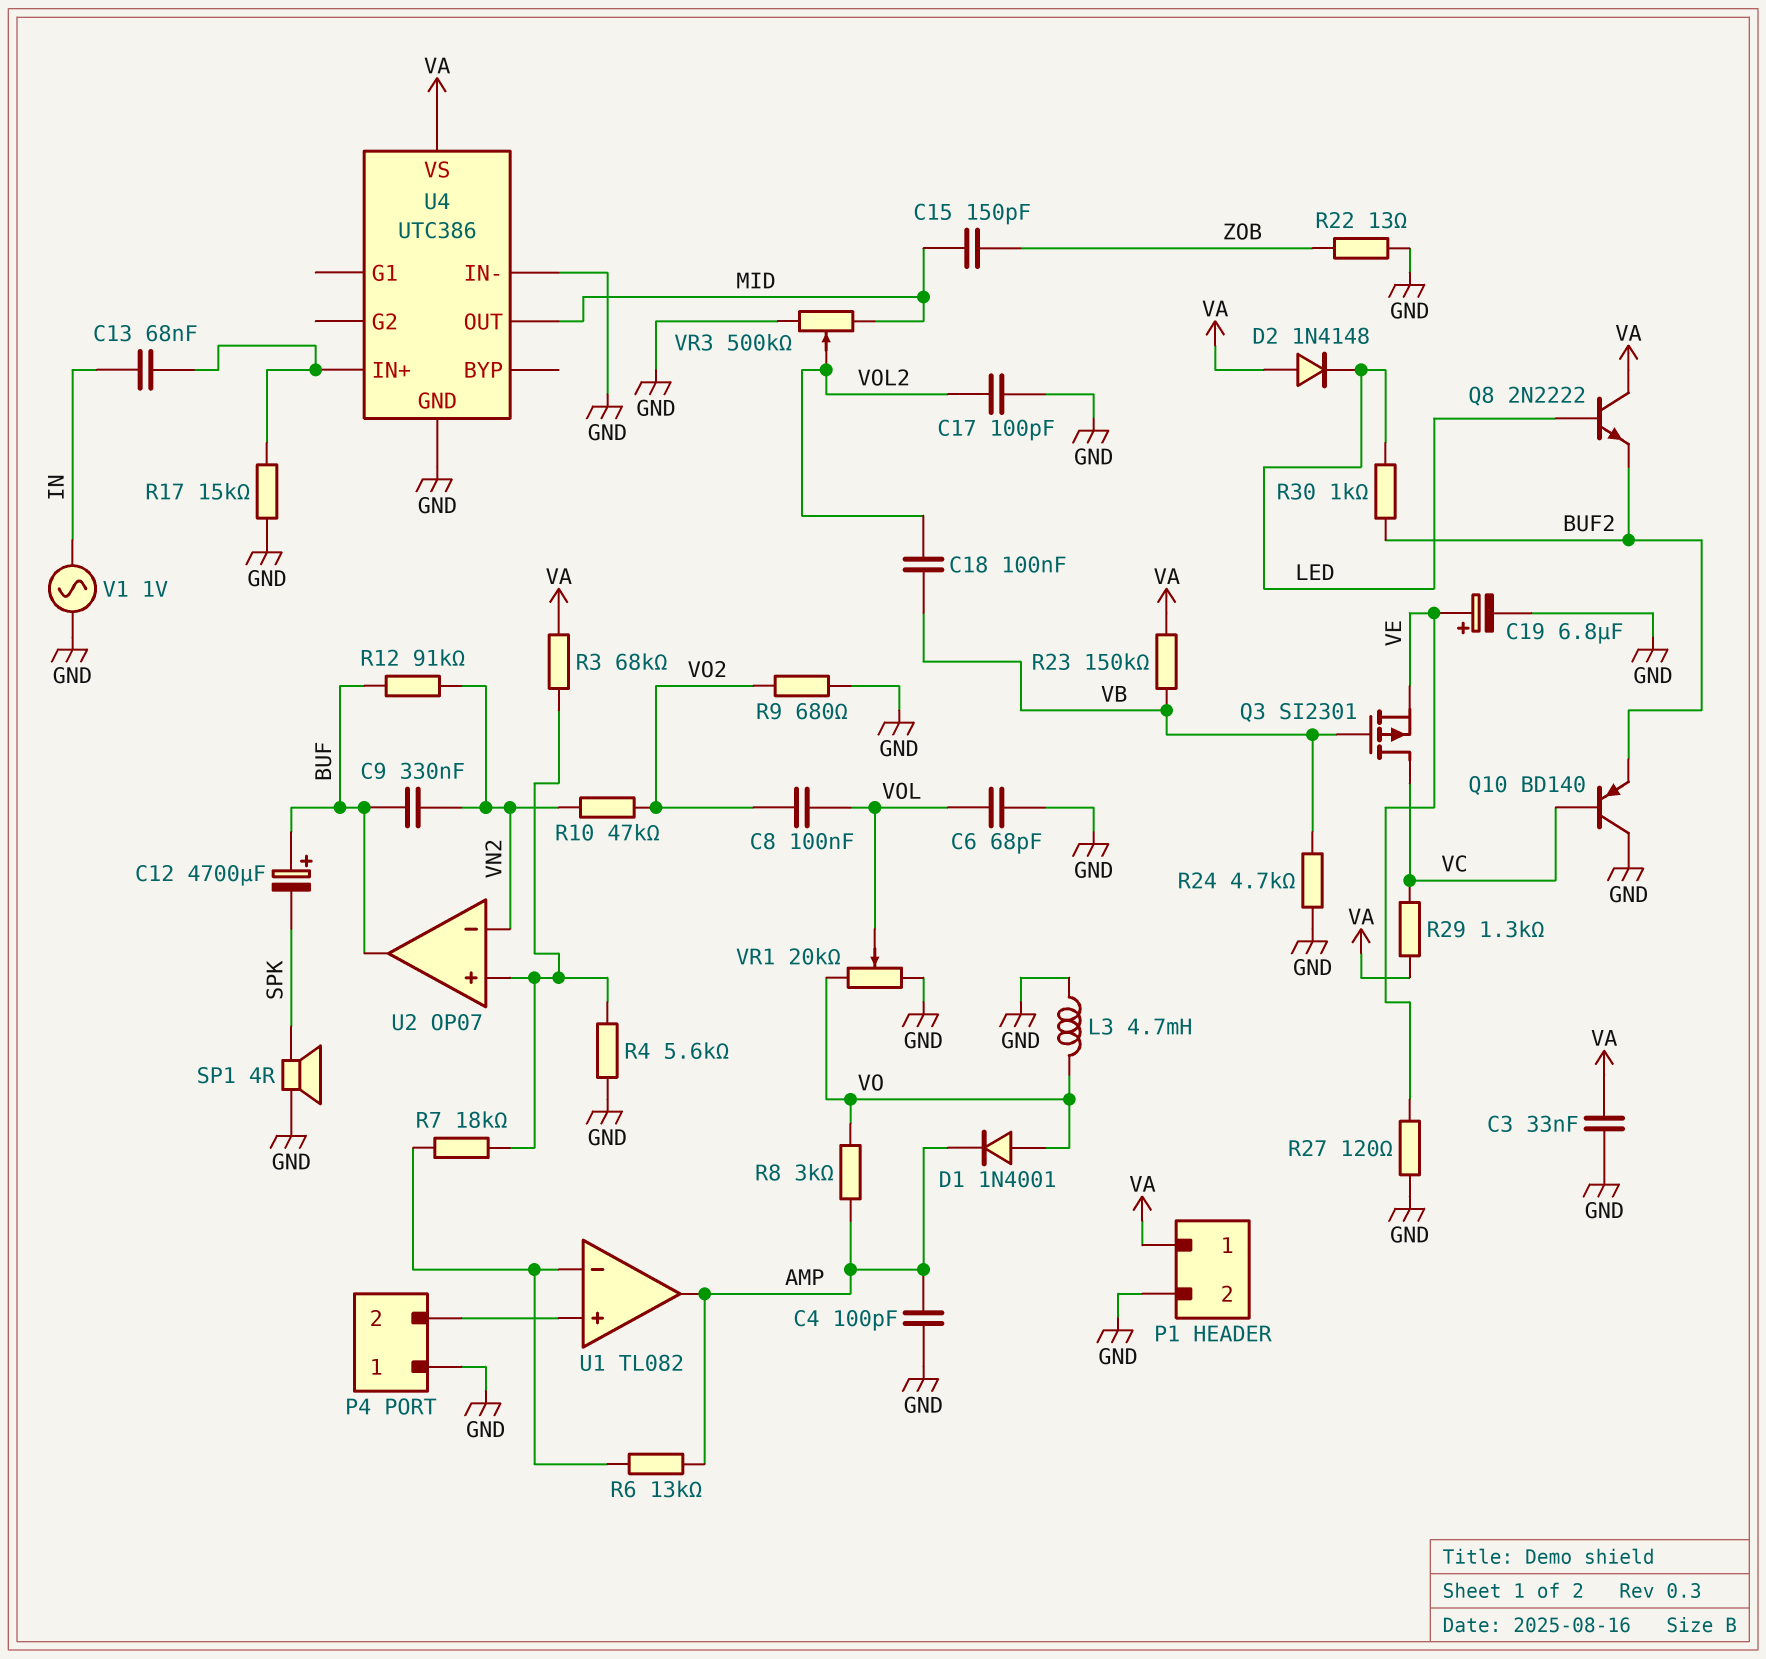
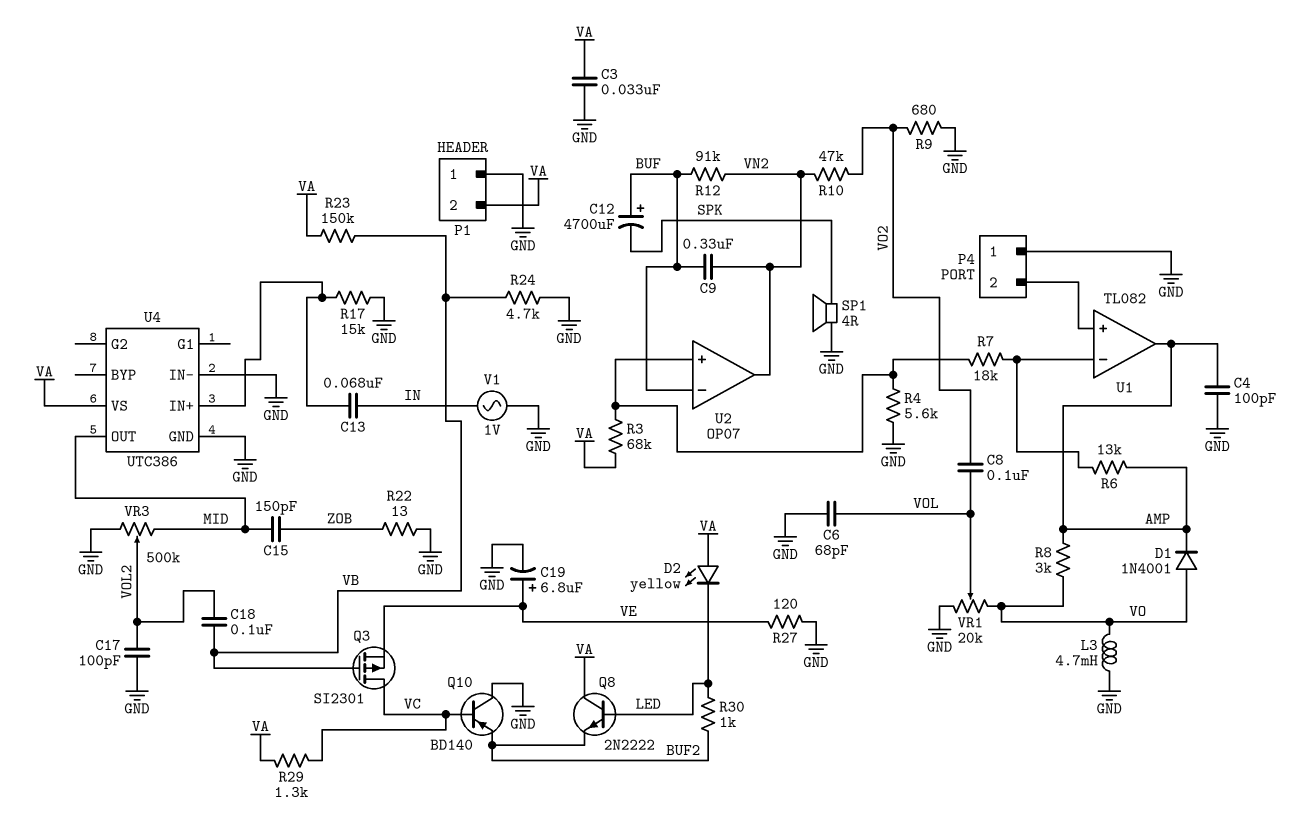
D2: diode 1N4148 (A VA, K LED) -> LED yellow (A VA, K LED)
P1 pin 1: VA -> GND
P1 pin 2: GND -> VA
U2 pin in-: VN2 -> BUF
U2 pin out: BUF -> VN2

